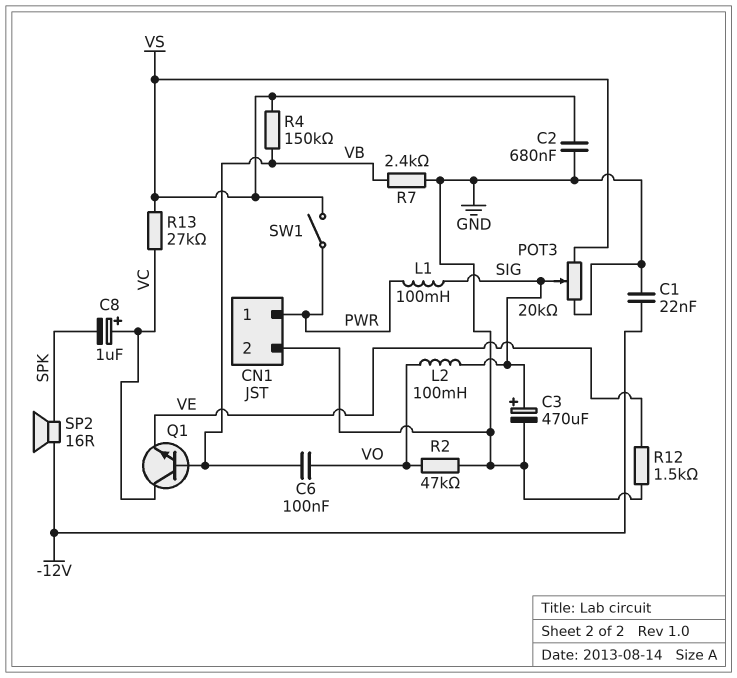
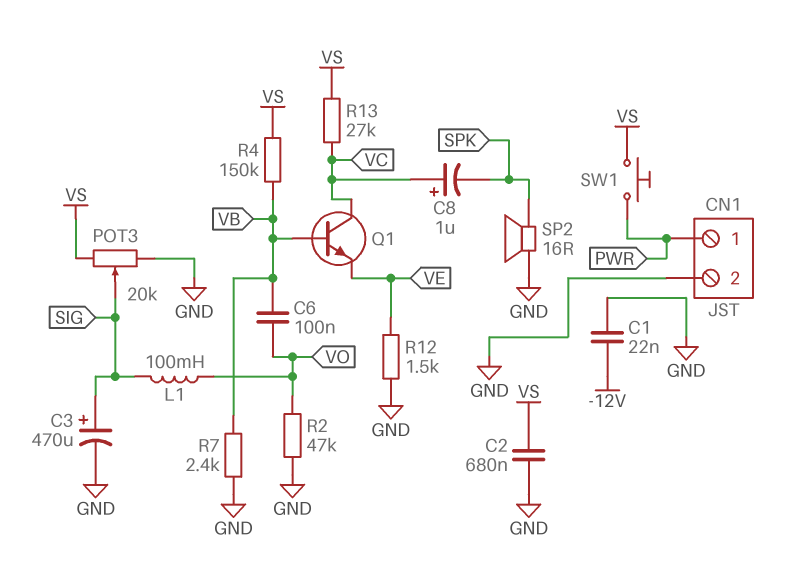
L1: 100mH (PWR, SIG) -> 100mH (SIG, VO)
L2: 100mH (SIG, VO) -> none
SP2: speaker 16R (-12V, SPK) -> speaker 16R (GND, SPK)
SW1: switch (PWR, VS) -> button (PWR, VS)

